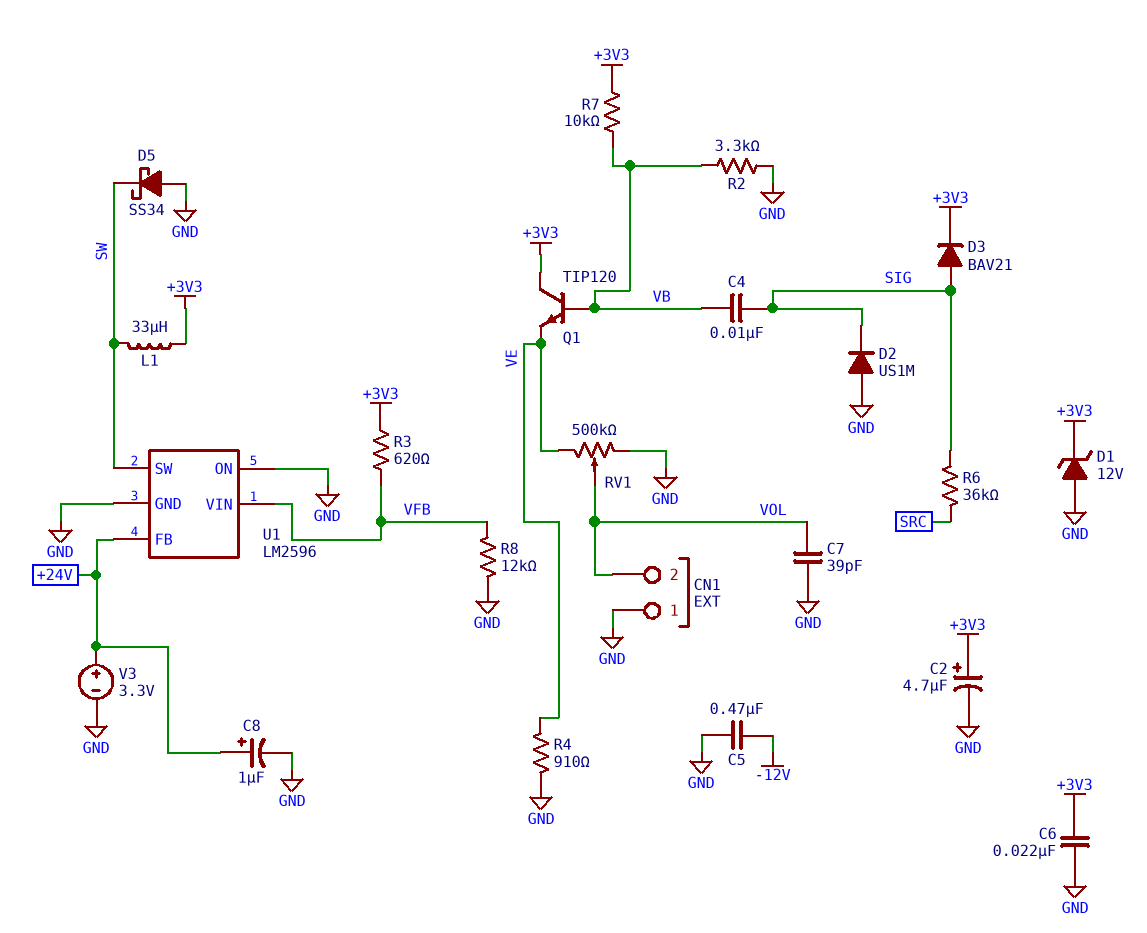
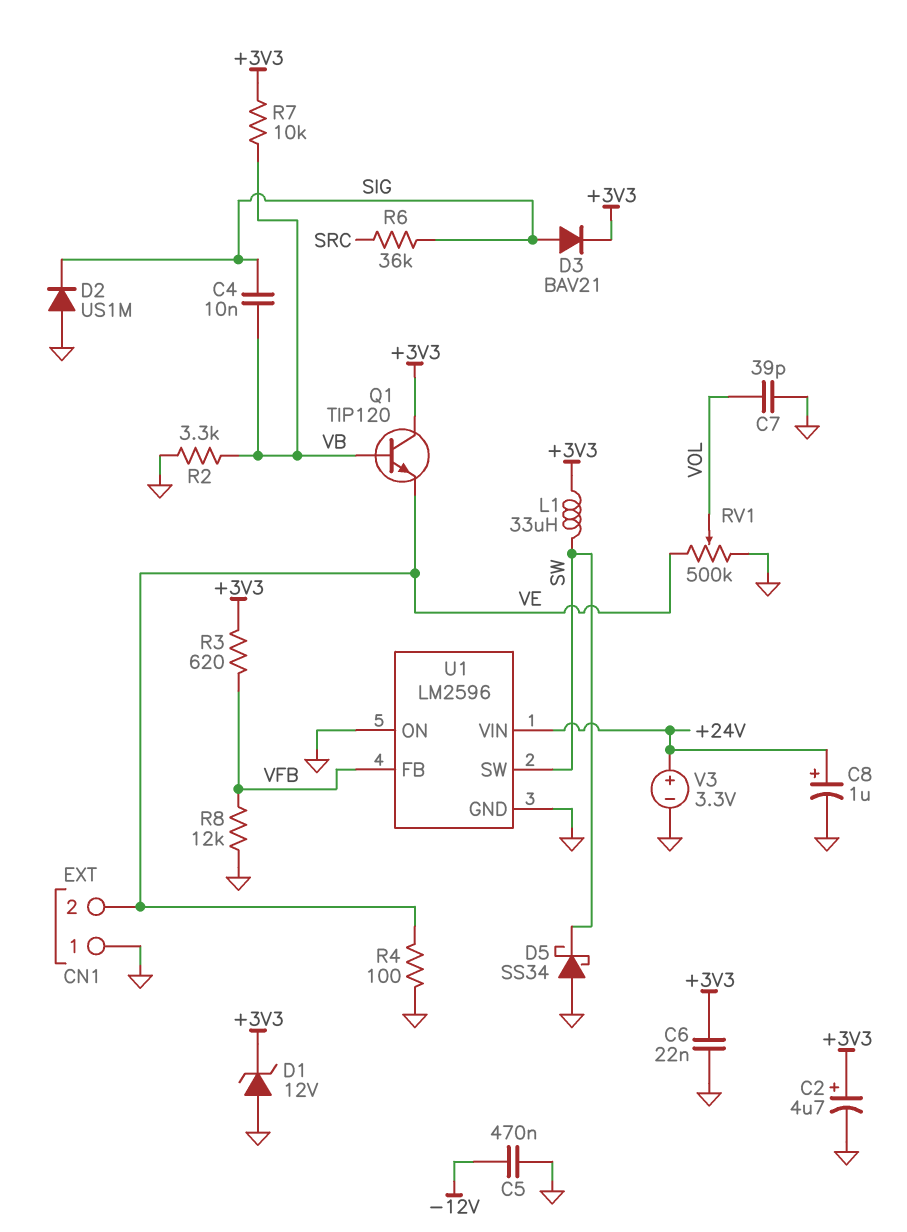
CN1 pin 2: VOL -> VE
R4: 910 (GND, VE) -> 100 (GND, VE)
U1 pin FB: +24V -> VFB
U1 pin VIN: VFB -> +24V

